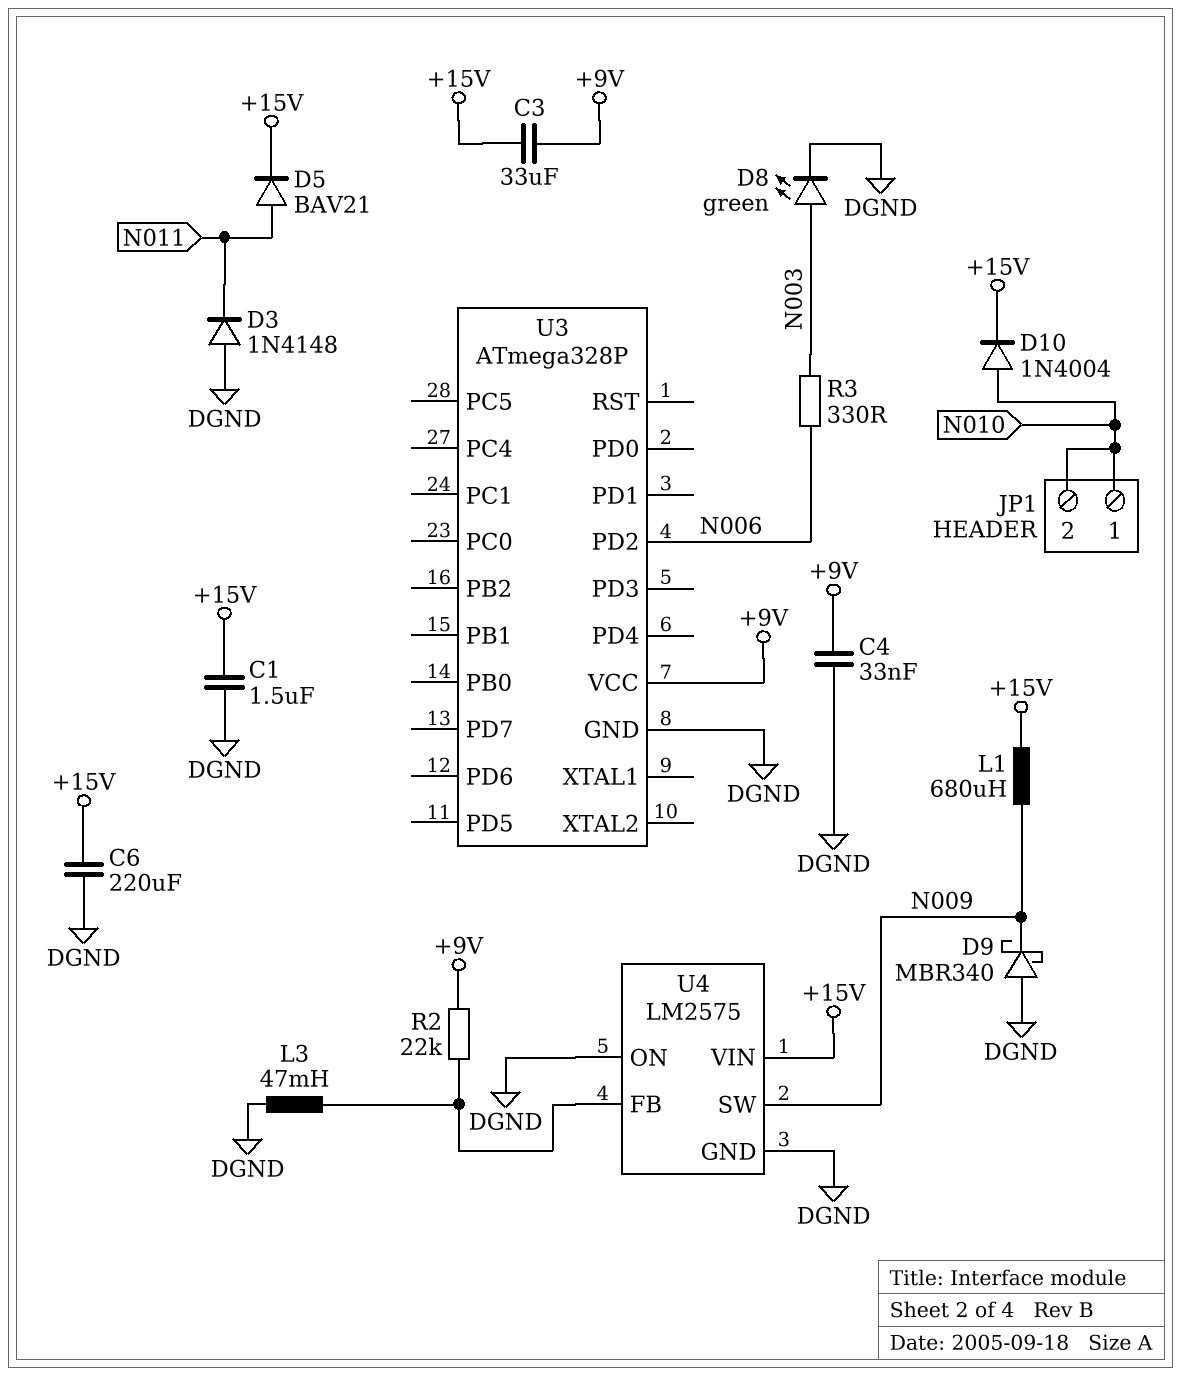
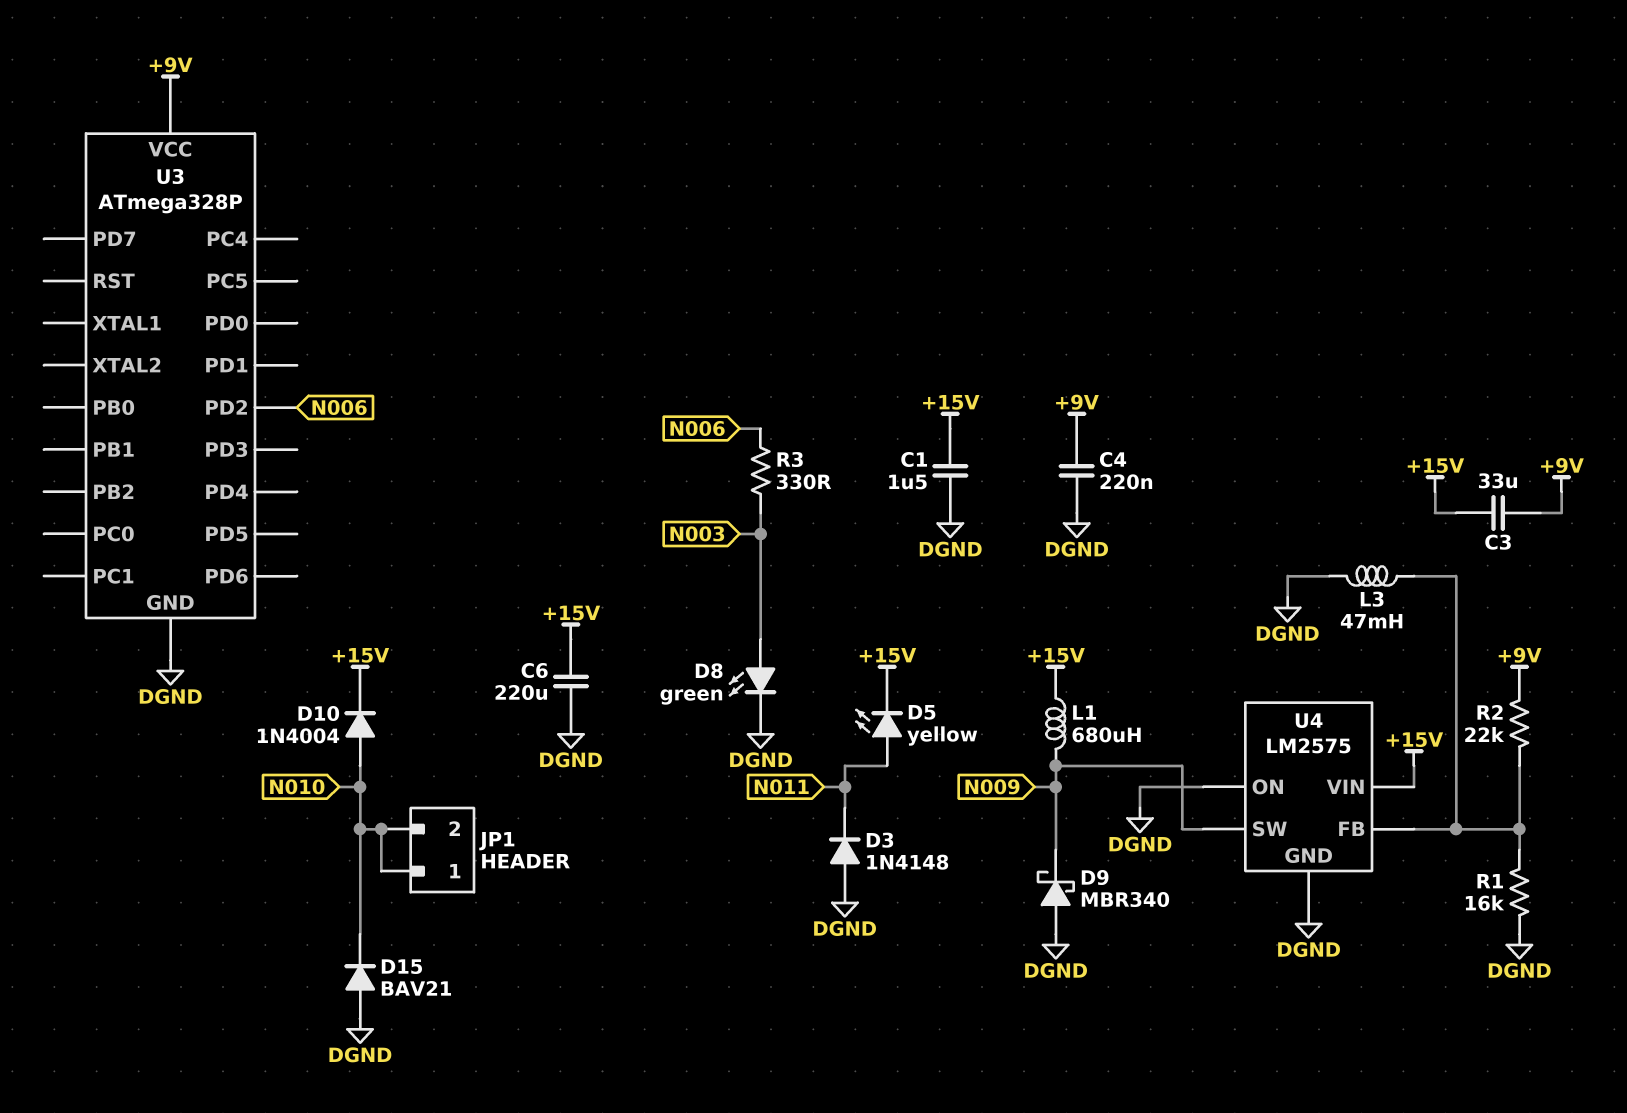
C4: 33nF (+9V, DGND) -> 220nF (+9V, DGND)
D5: diode BAV21 (A N011, K +15V) -> LED yellow (A N011, K +15V)
D15: none -> diode BAV21 (A DGND, K N010)
R1: none -> 16k (DGND, U4/FB)

